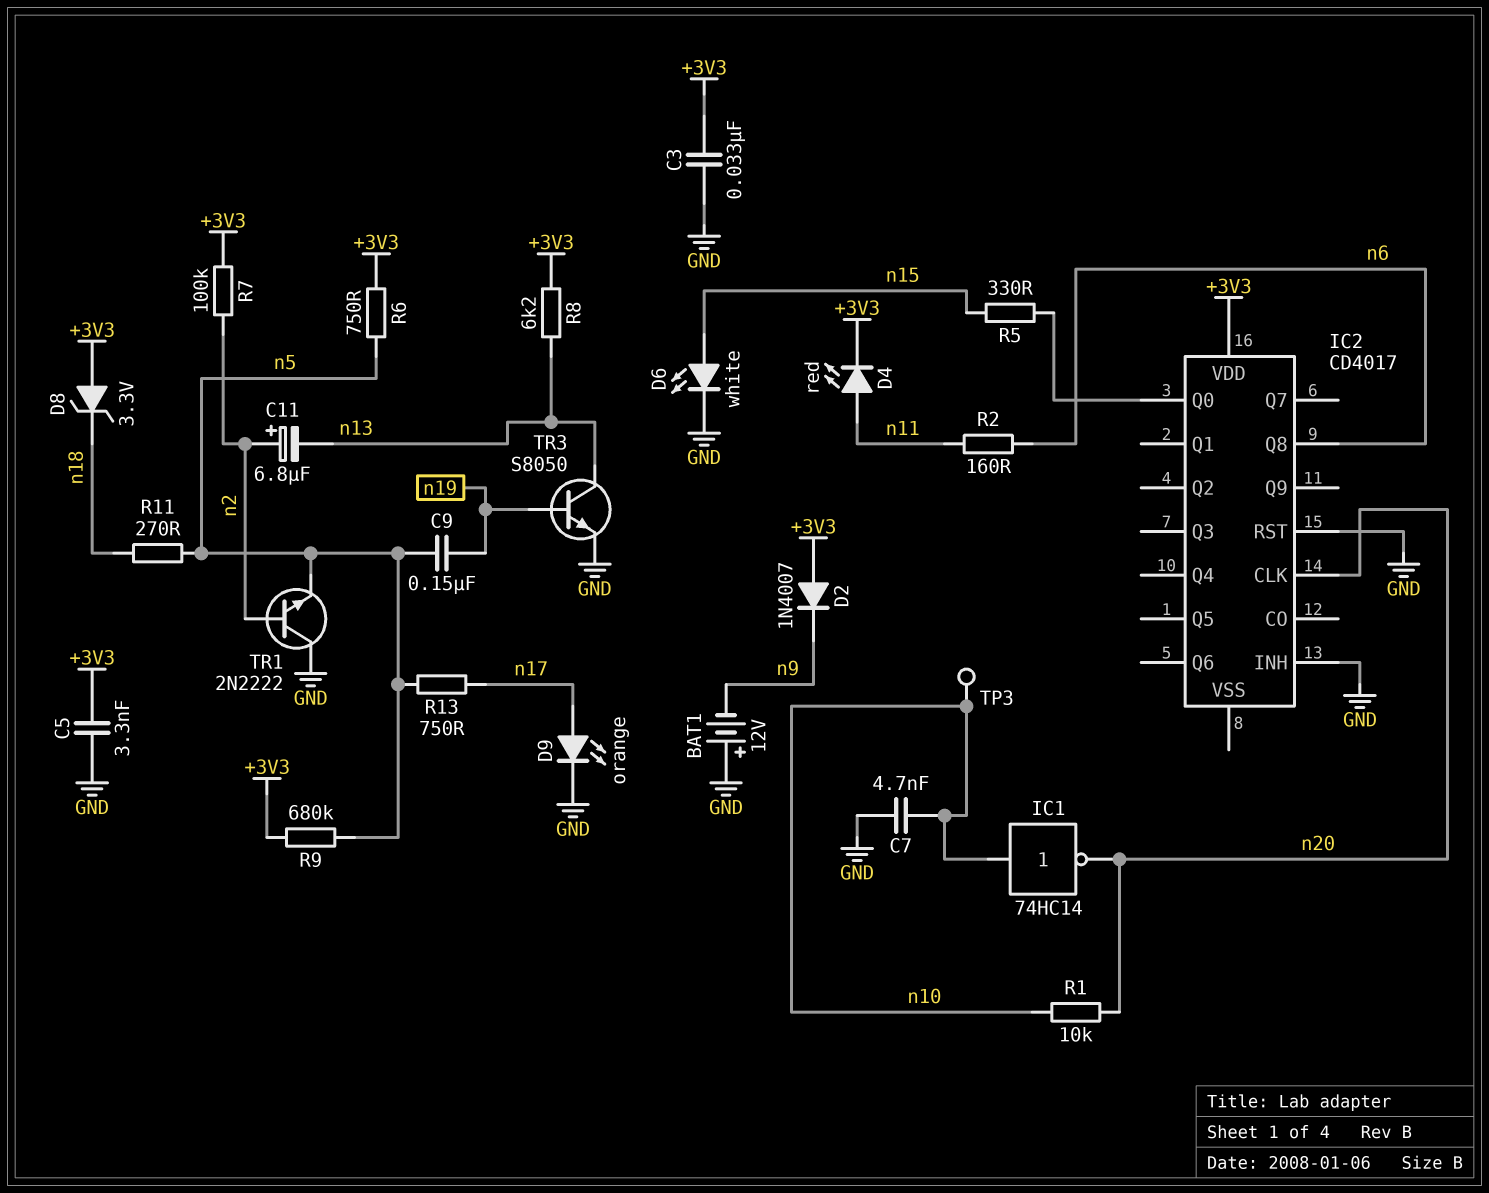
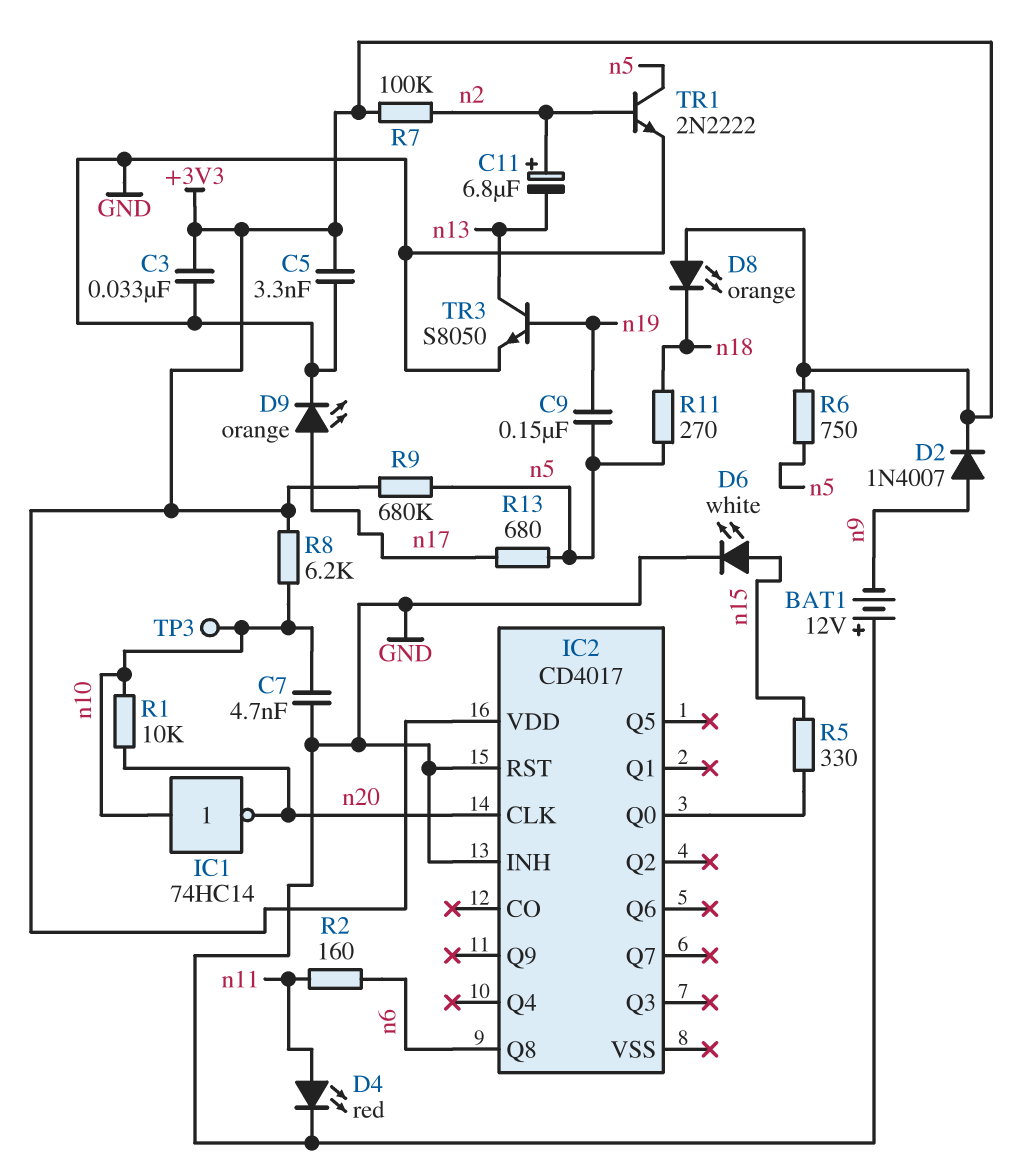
D2: diode 1N4007 (A +3V3, K n9) -> diode 1N4007 (A n9, K +3V3)
D4: LED red (A n11, K +3V3) -> LED red (A n11, K GND)
D8: zener 3.3V (A +3V3, K n18) -> LED orange (A +3V3, K n18)
R8: 6.2k (+3V3, n13) -> 6.2k (+3V3, n10)
R13: 750 (n5, n17) -> 680 (n5, n17)
TR1: NPN 2N2222 (B n2, C GND, E n5) -> NPN 2N2222 (B n2, C n5, E GND)

